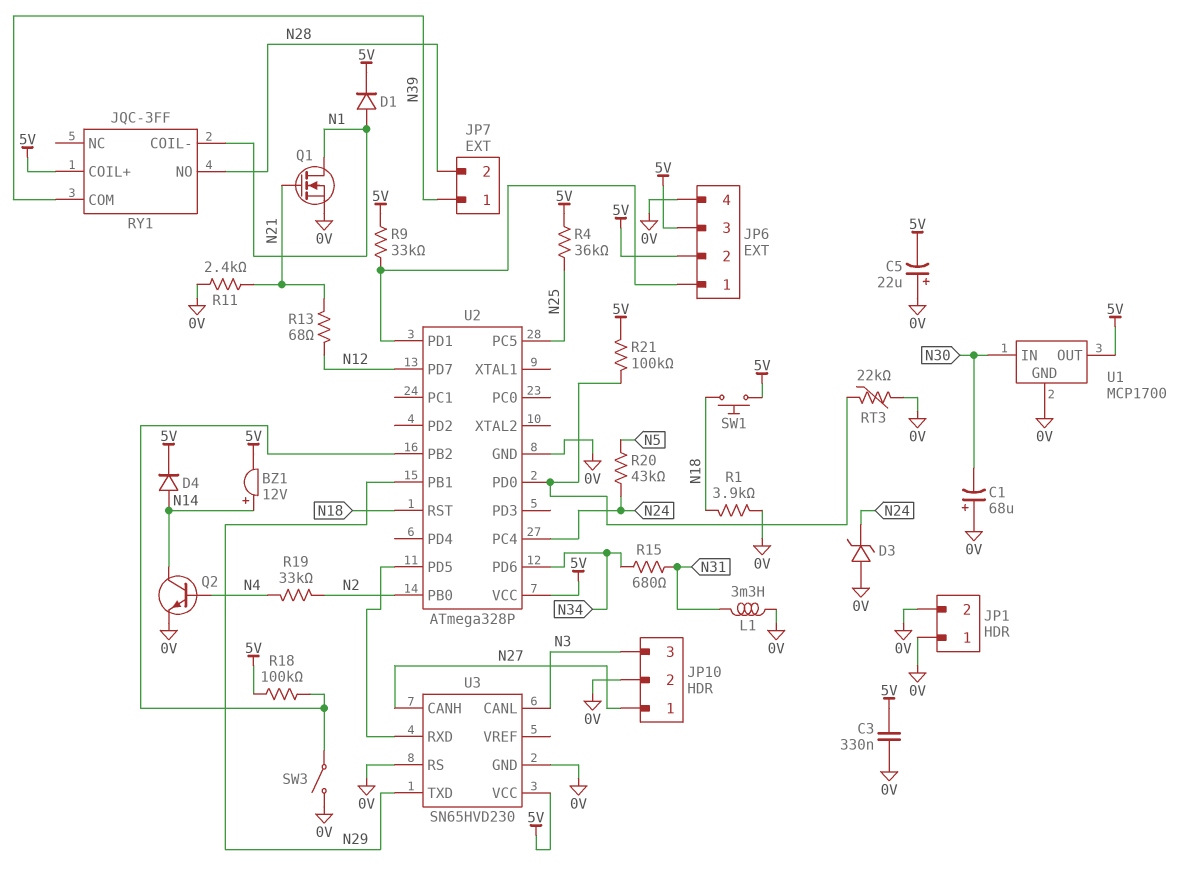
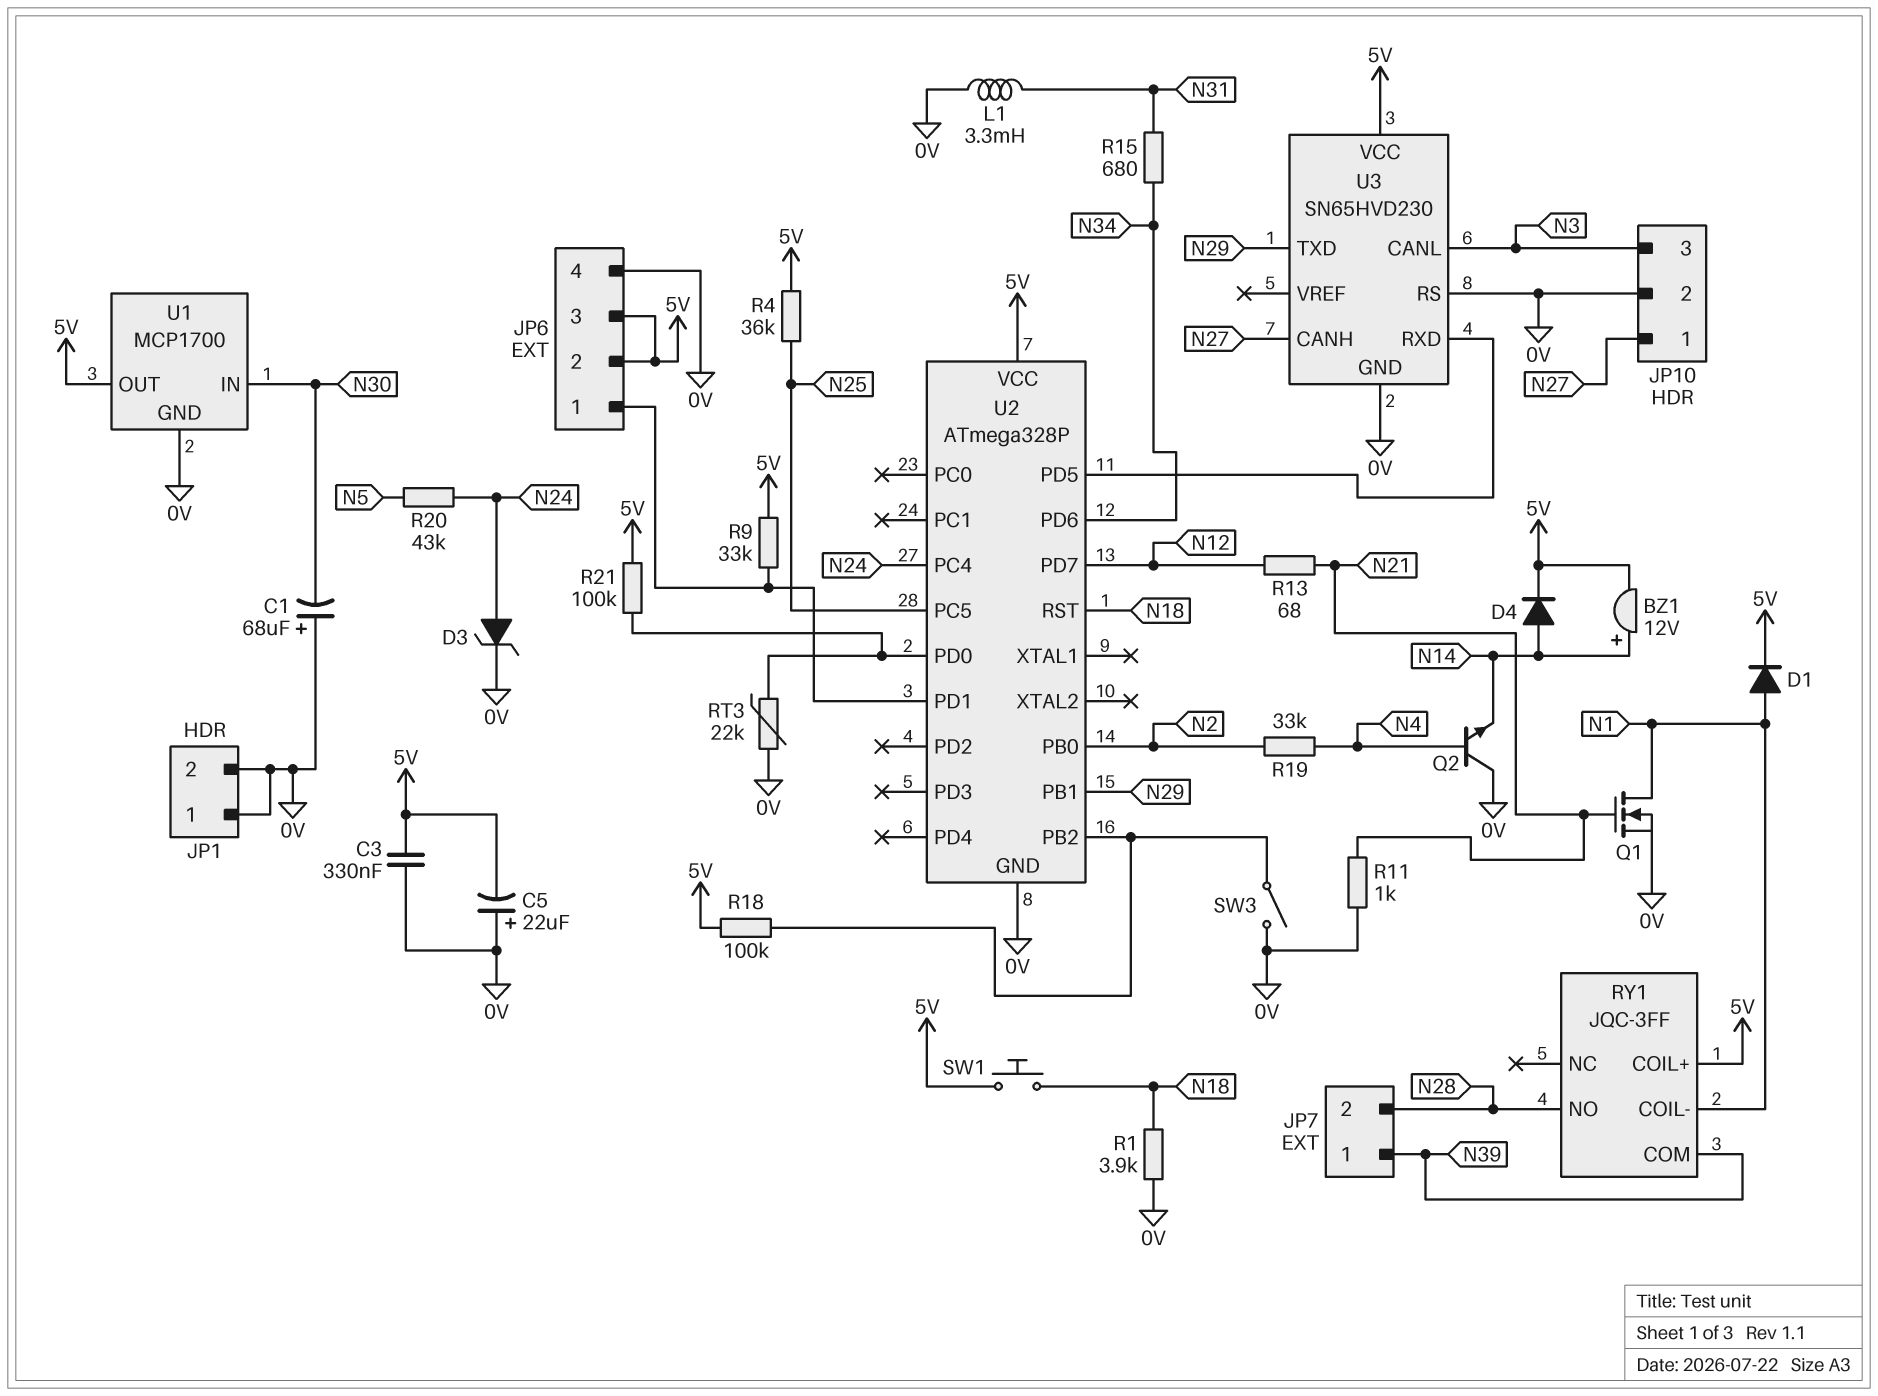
D3: zener (A 0V, K N24) -> zener (A N24, K 0V)
Q2: NPN (B N4, C N14, E 0V) -> NPN (B N4, C 0V, E N14)
R11: 2.4k (0V, N21) -> 1k (0V, N21)

